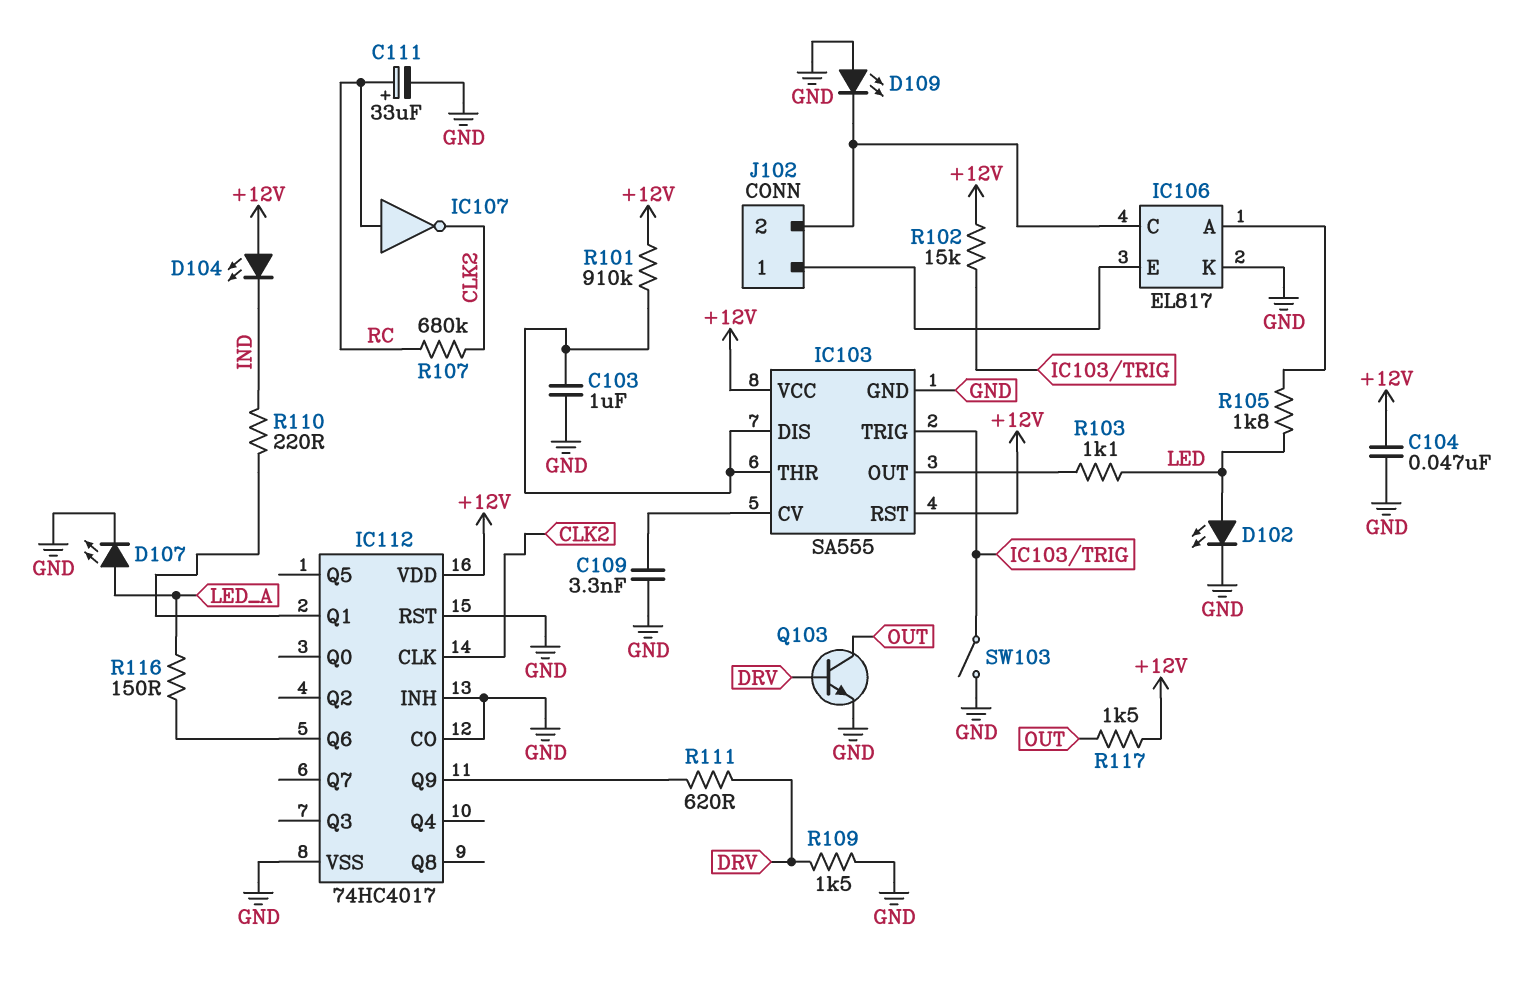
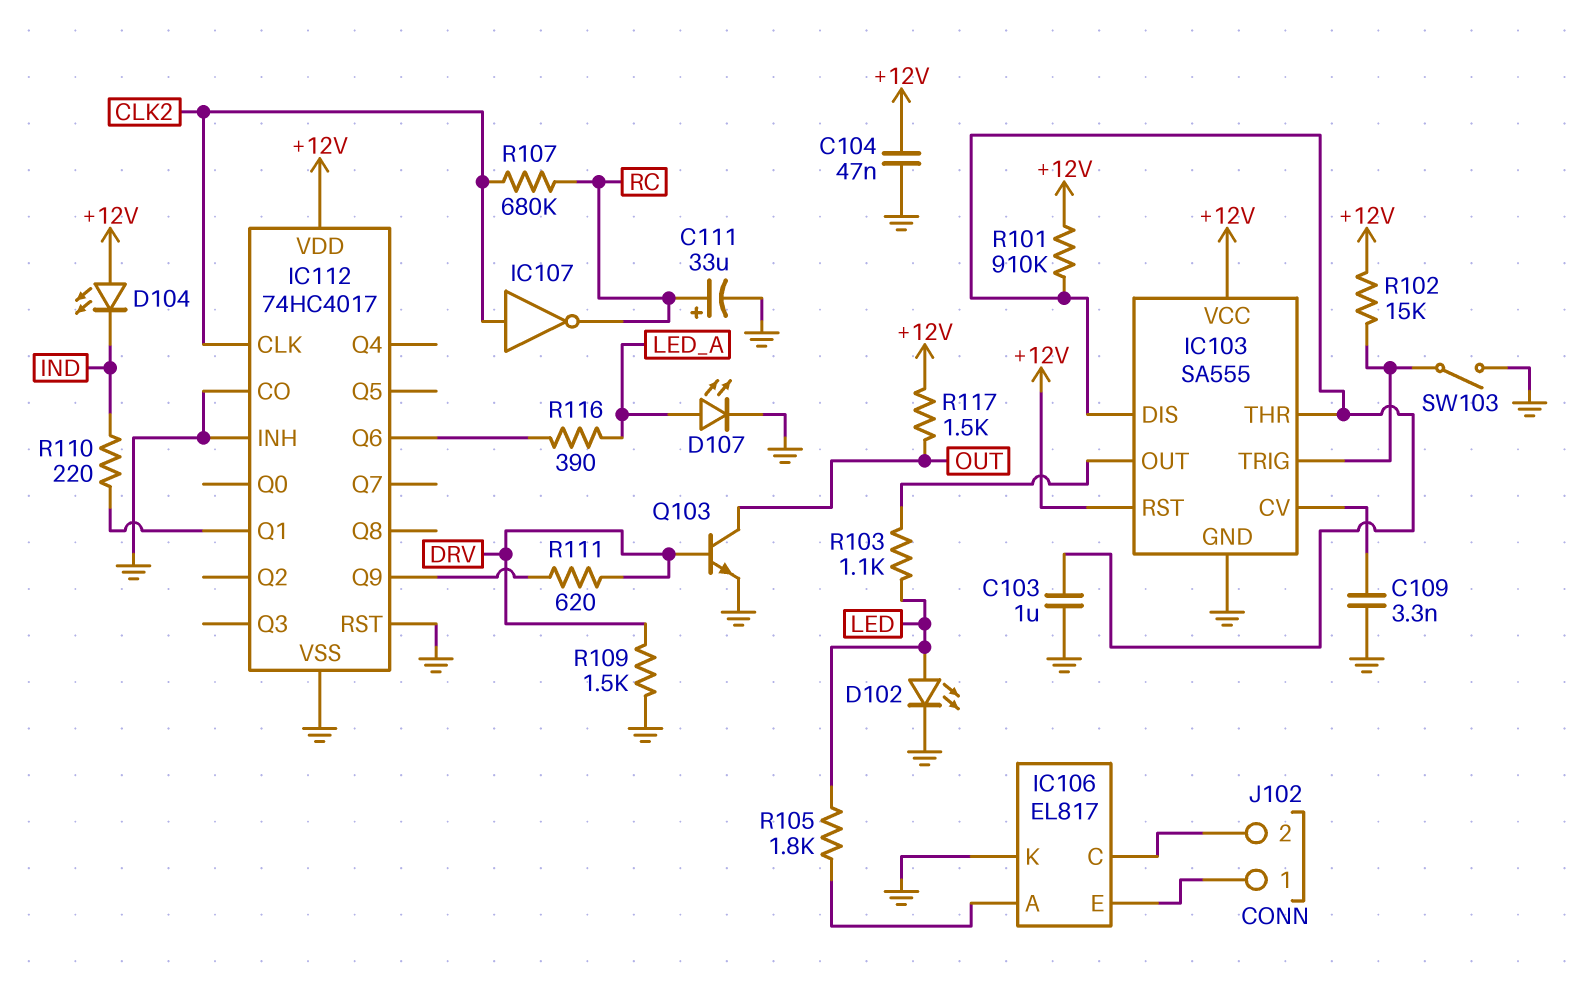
D109: LED (A GND, K IC106/C) -> none
IC107: NOT (in RC, out CLK2) -> NOT (in CLK2, out RC)
R116: 150 (IC112/Q6, LED_A) -> 390 (IC112/Q6, LED_A)

